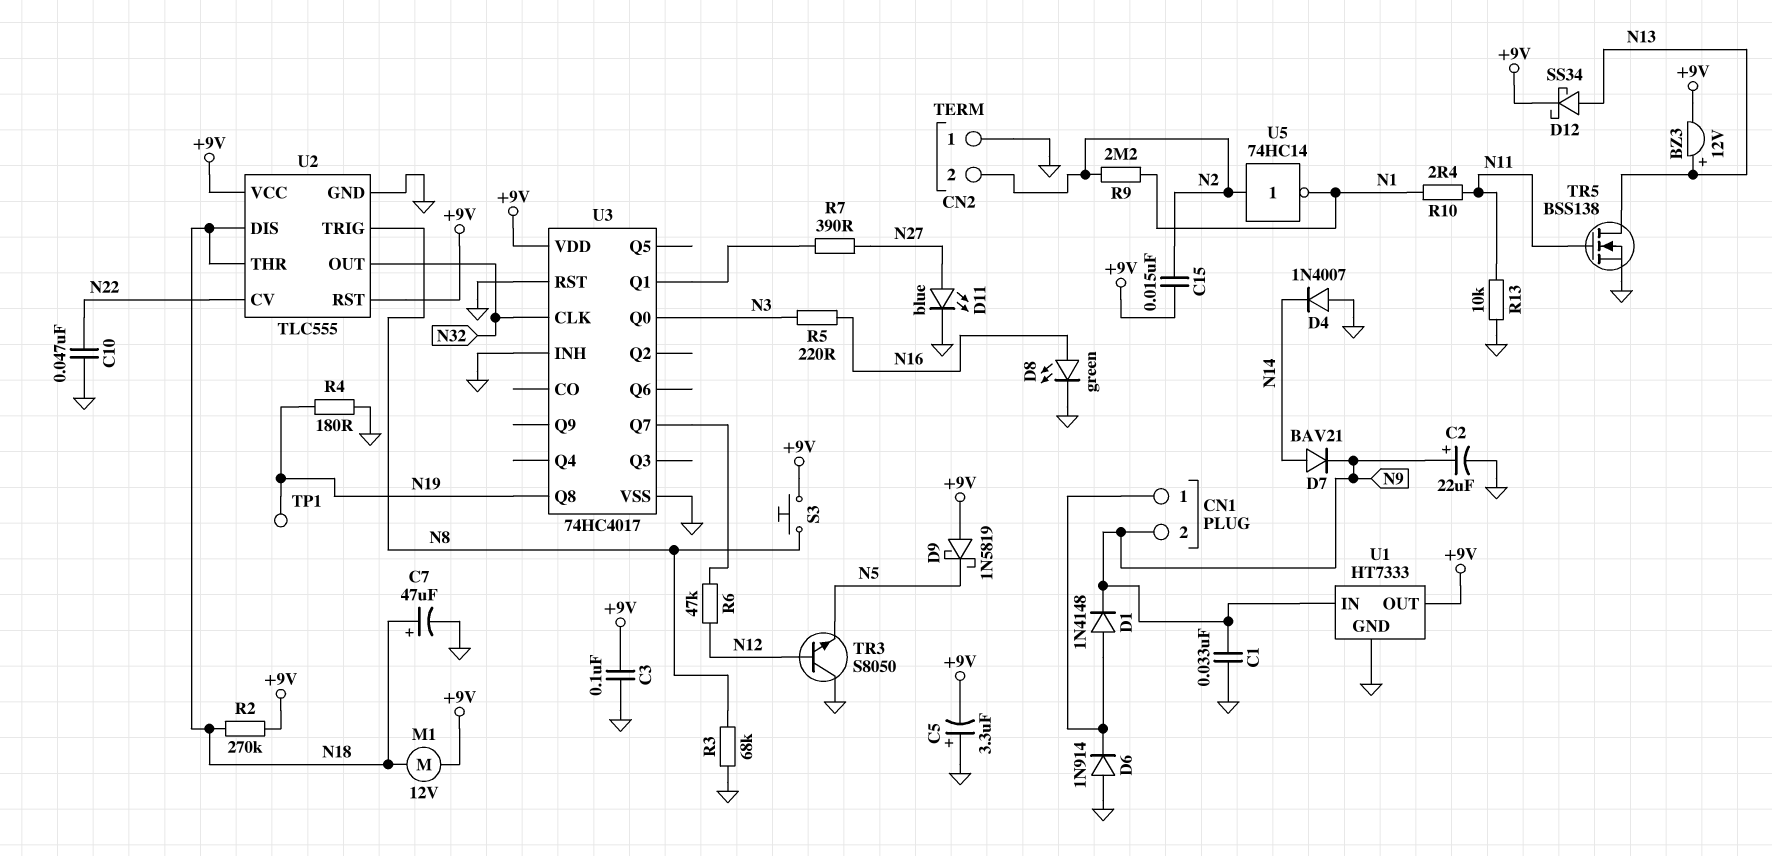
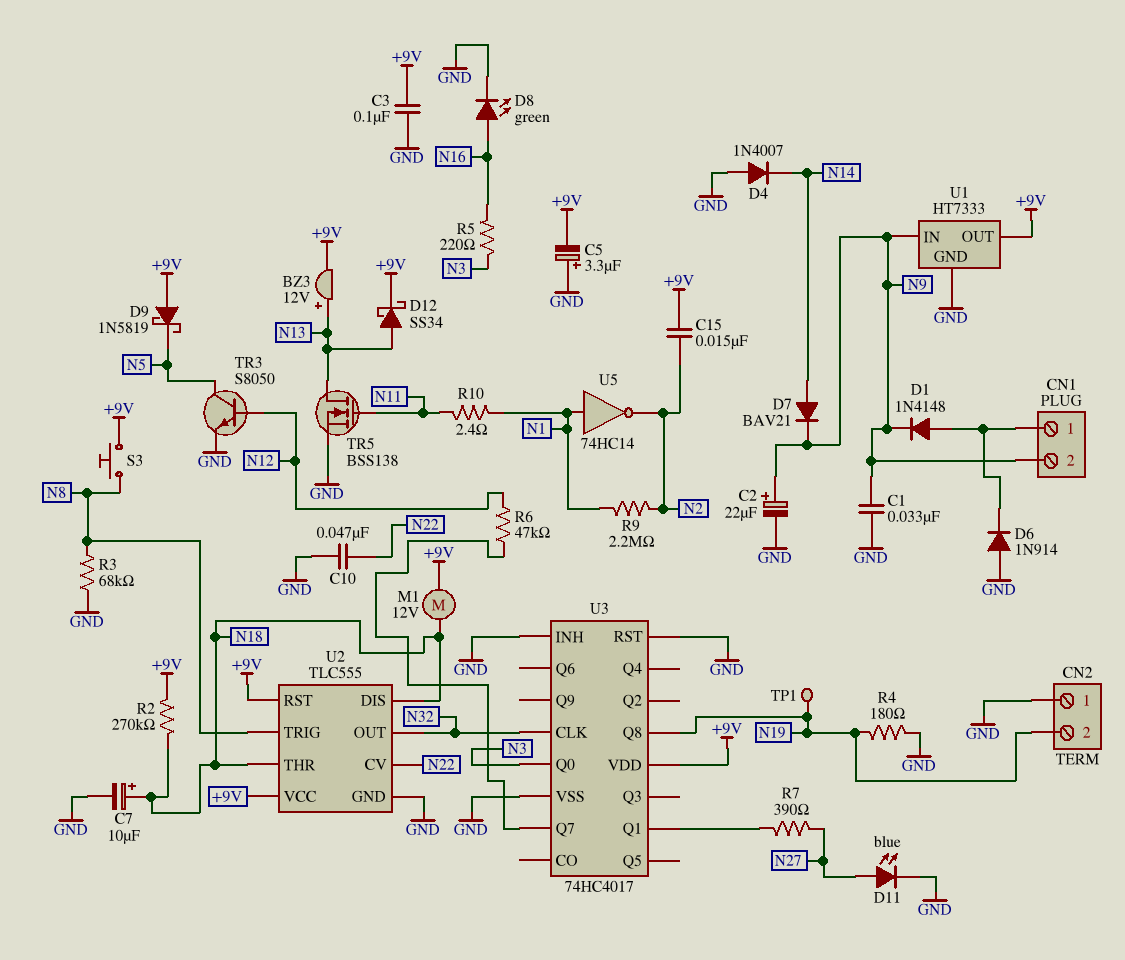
C7: 47uF (plus N18, minus GND) -> 10uF (plus N18, minus GND)
CN2 pin 2: N2 -> N19
R13: 10k (GND, N11) -> none
TR3: NPN S8050 (B N12, C GND, E N5) -> NPN S8050 (B N12, C N5, E GND)
U5: NOT 74HC14 (in N2, out N1) -> NOT 74HC14 (in N1, out N2)

